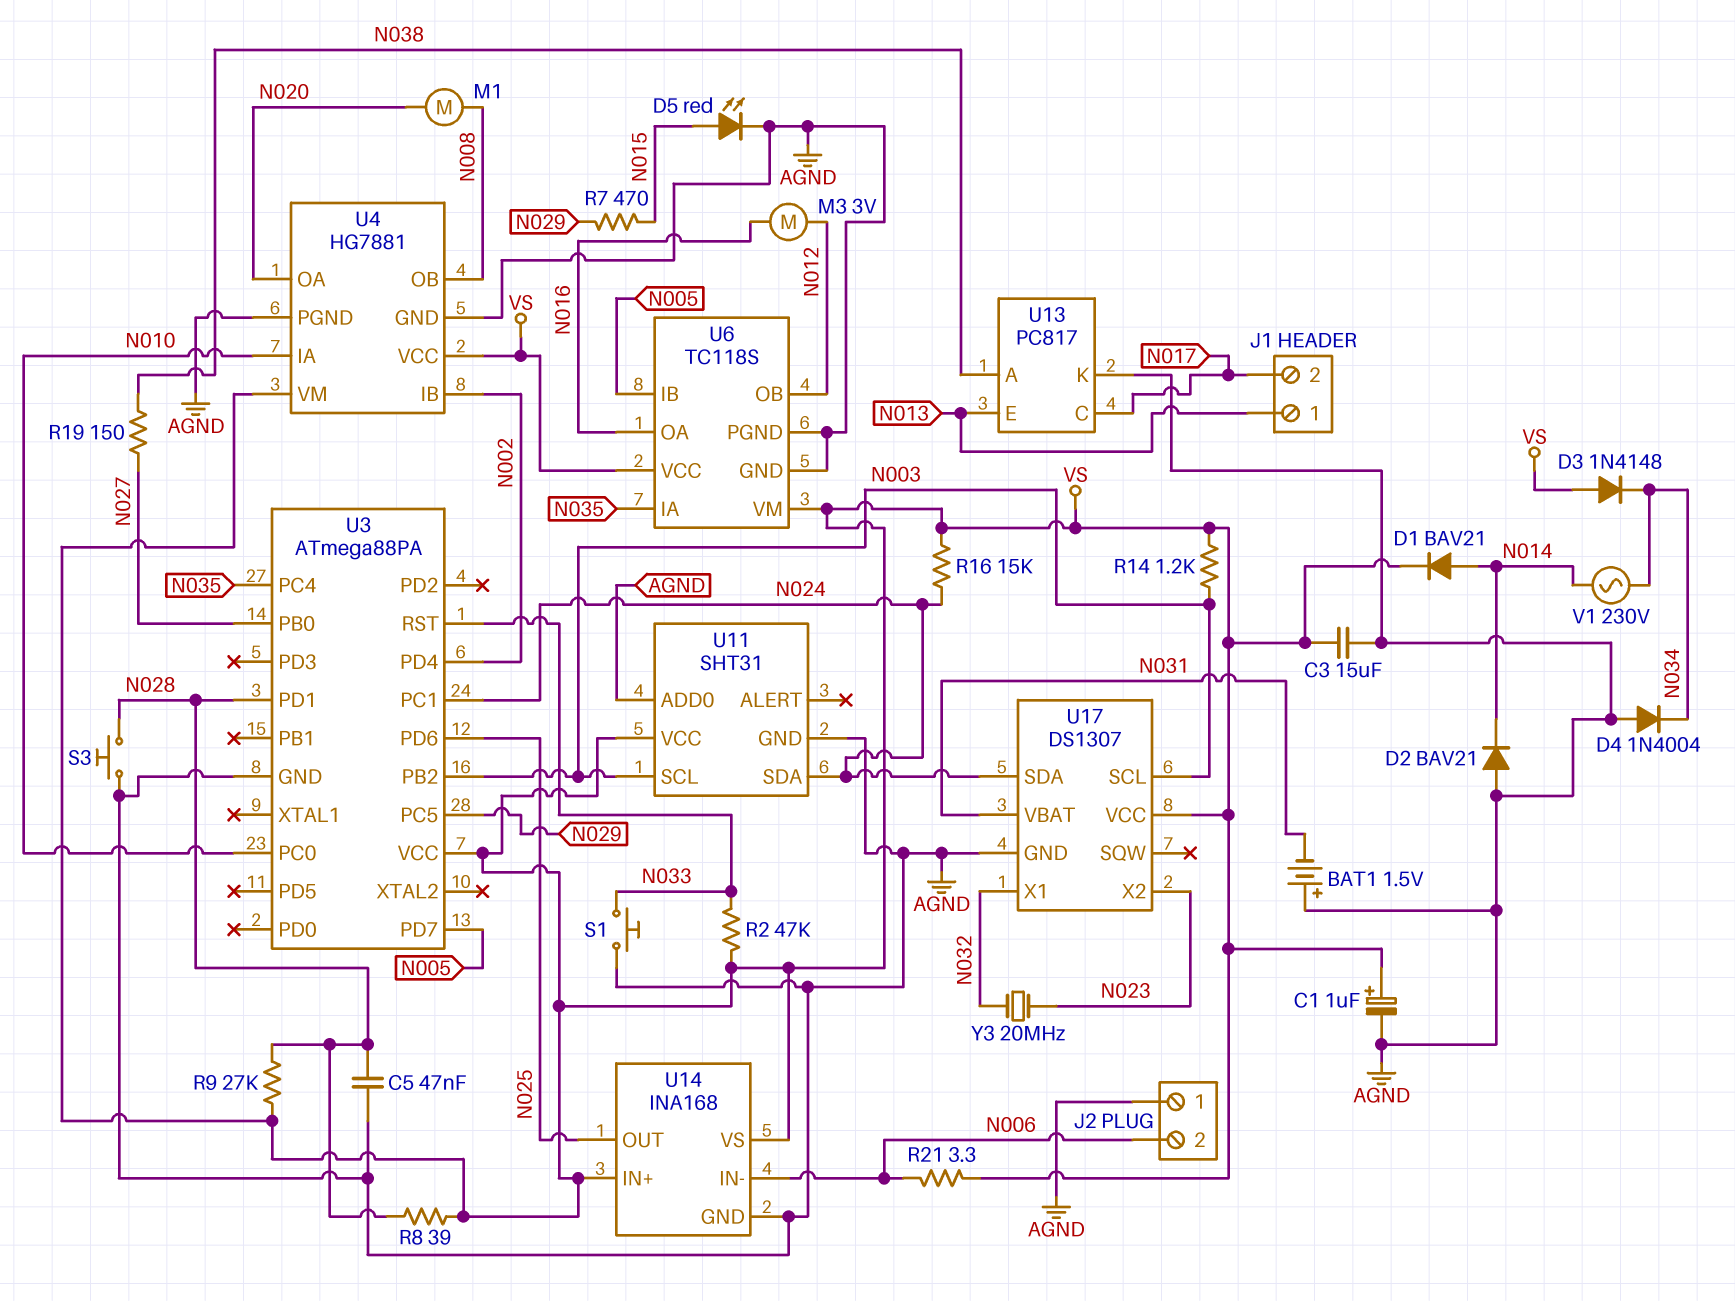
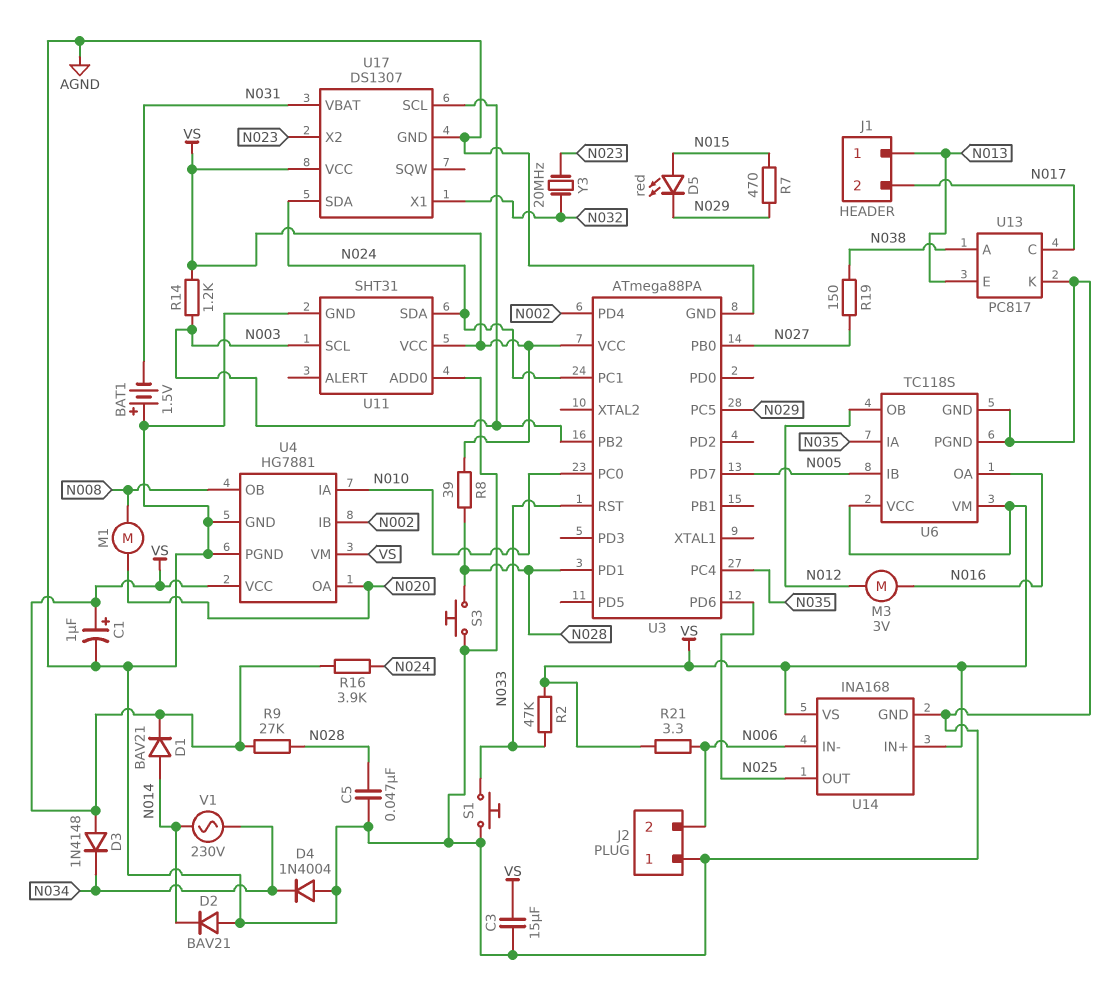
D5: LED red (A N015, K AGND) -> LED red (A N015, K N029)
R16: 15k (N024, VS) -> 3.9k (N024, VS)

